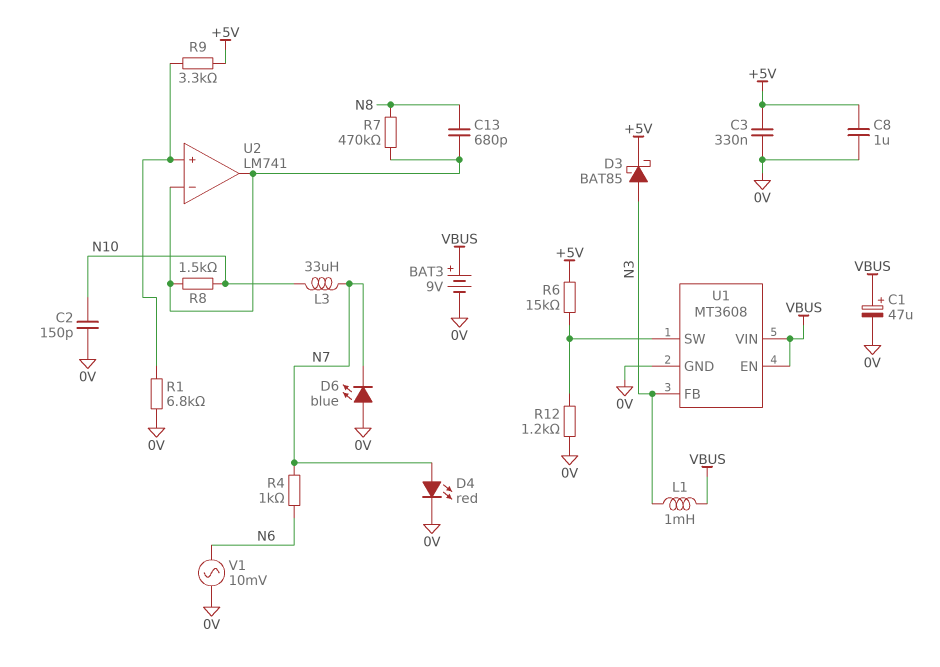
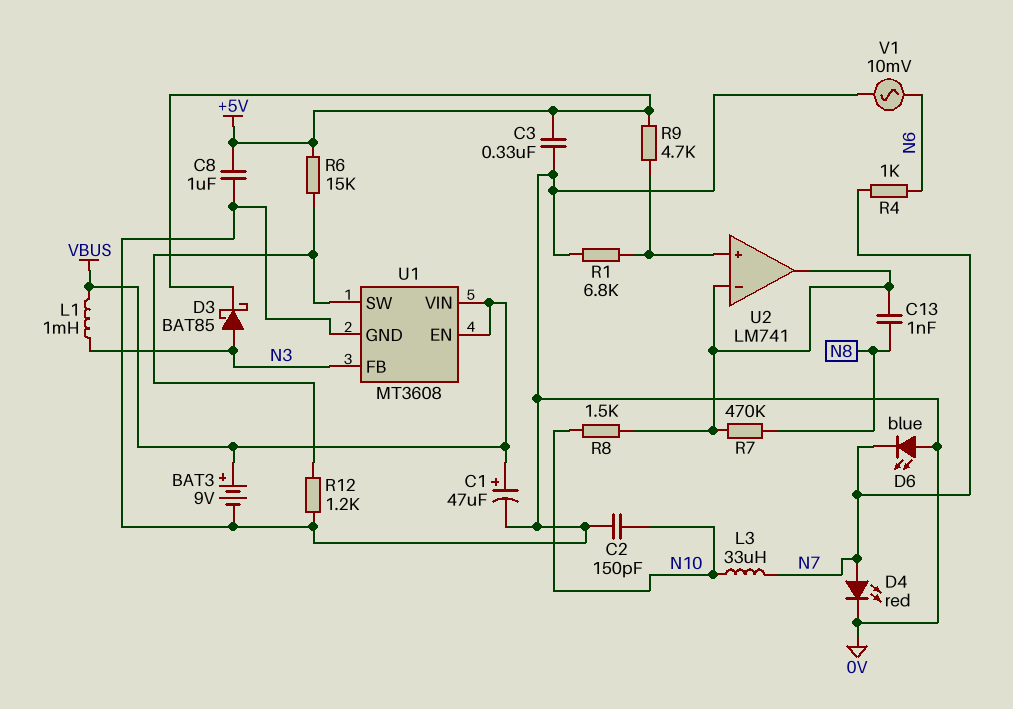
C13: 680pF (N8, U2/in-) -> 1nF (N8, U2/in-)
R9: 3.3k (+5V, U2/in+) -> 4.7k (+5V, U2/in+)

